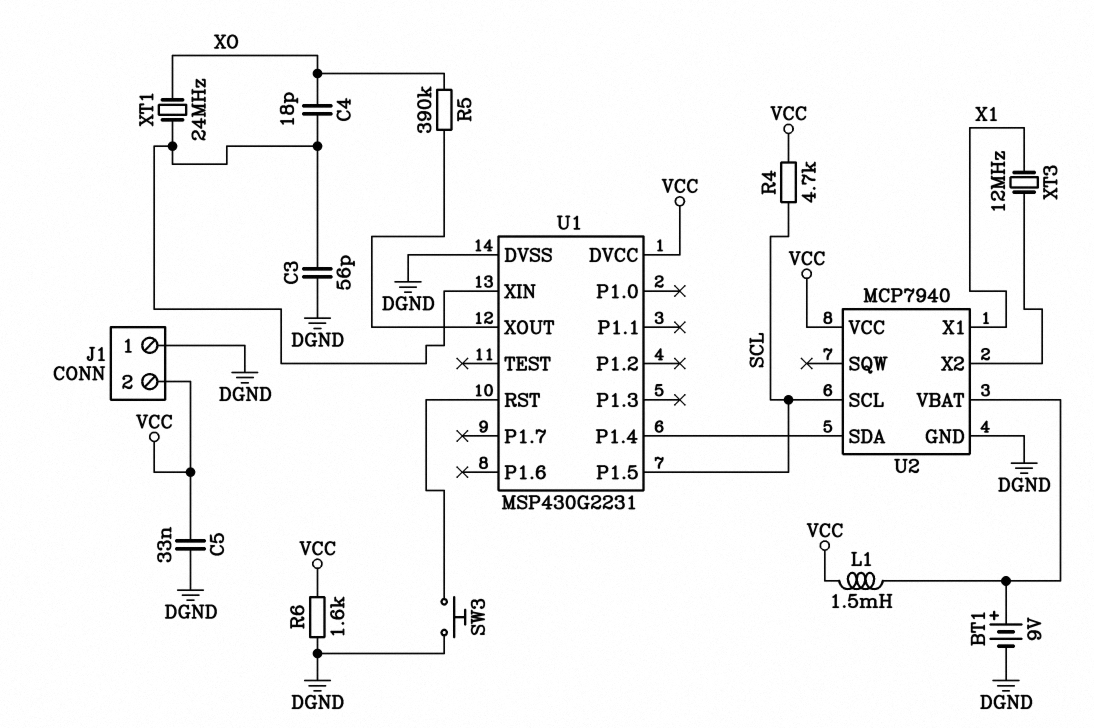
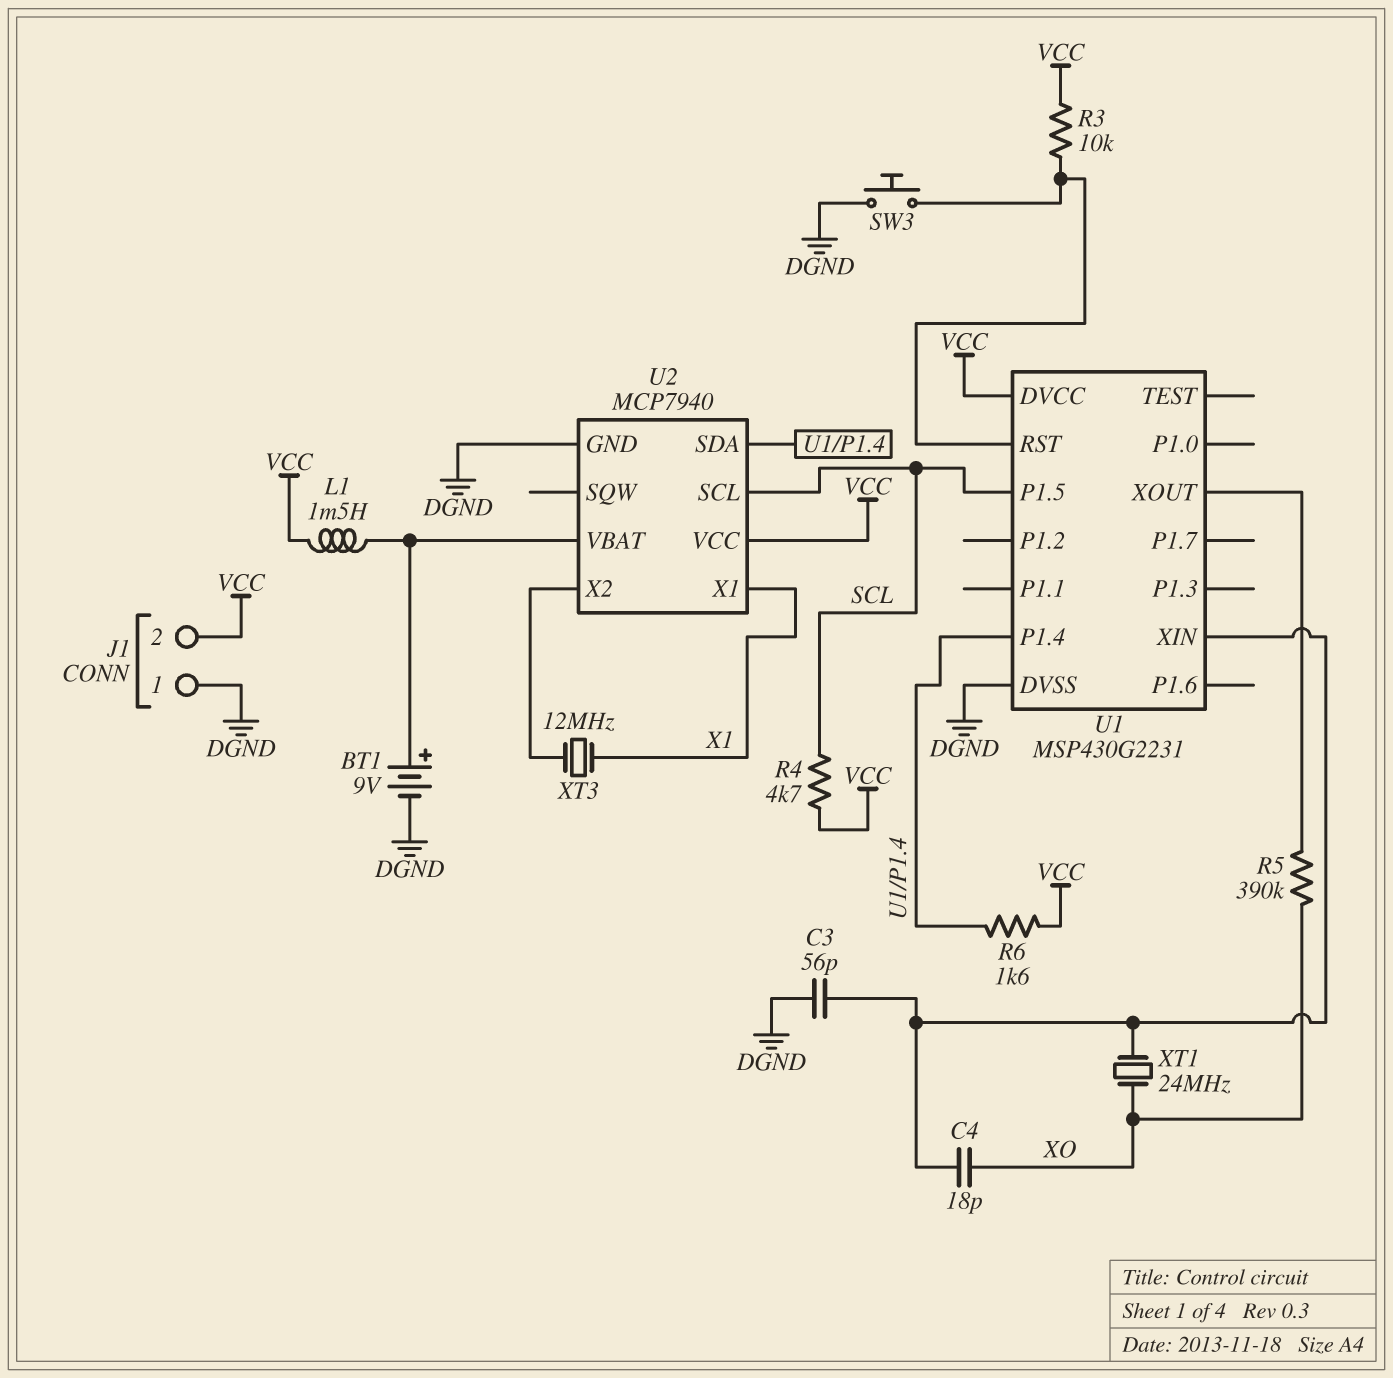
C5: 33nF (DGND, VCC) -> none
R3: none -> 10k (U1/RST, VCC)
R6: 1.6k (DGND, VCC) -> 1.6k (U1/P1.4, VCC)

